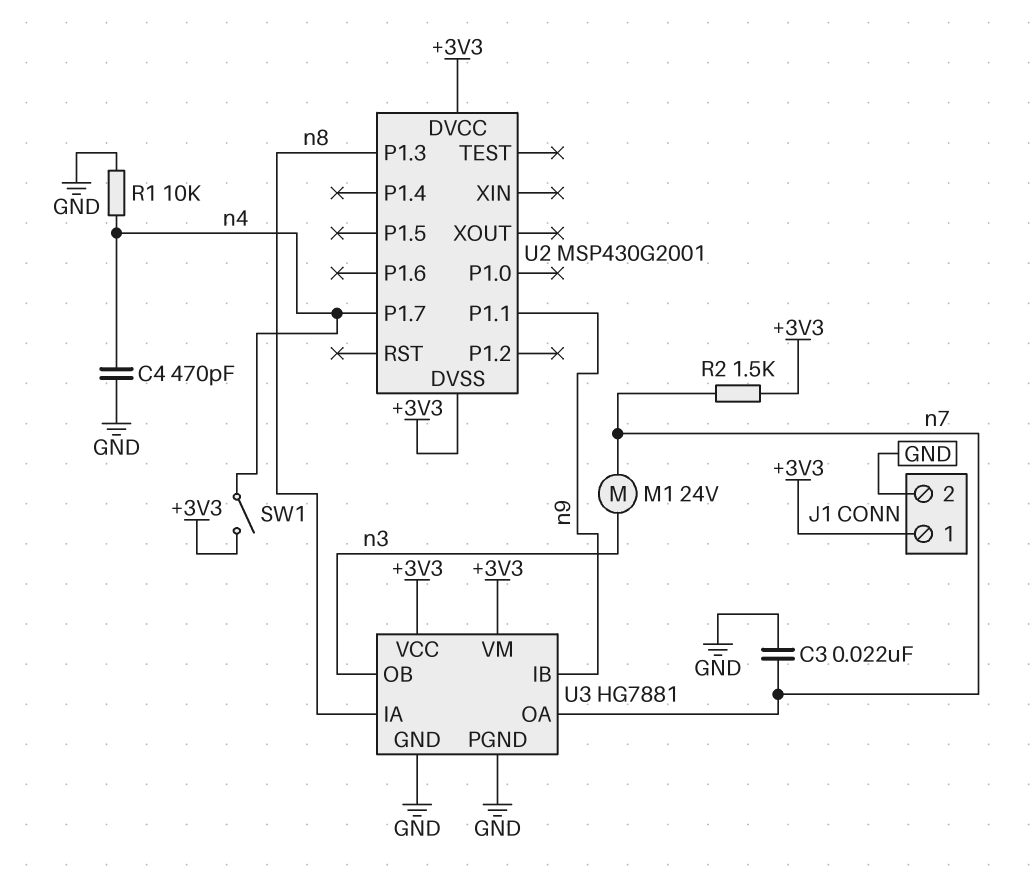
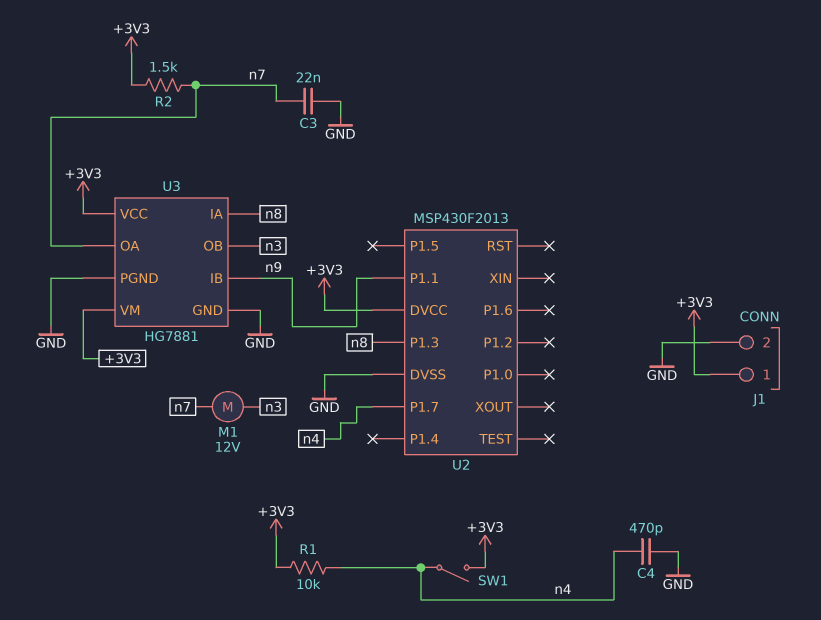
M1: motor 24V (n3, n7) -> motor 12V (n3, n7)
R1: 10k (GND, n4) -> 10k (+3V3, n4)
U2: MSP430G2001 -> MSP430F2013
U2 pin DVSS: +3V3 -> GND

